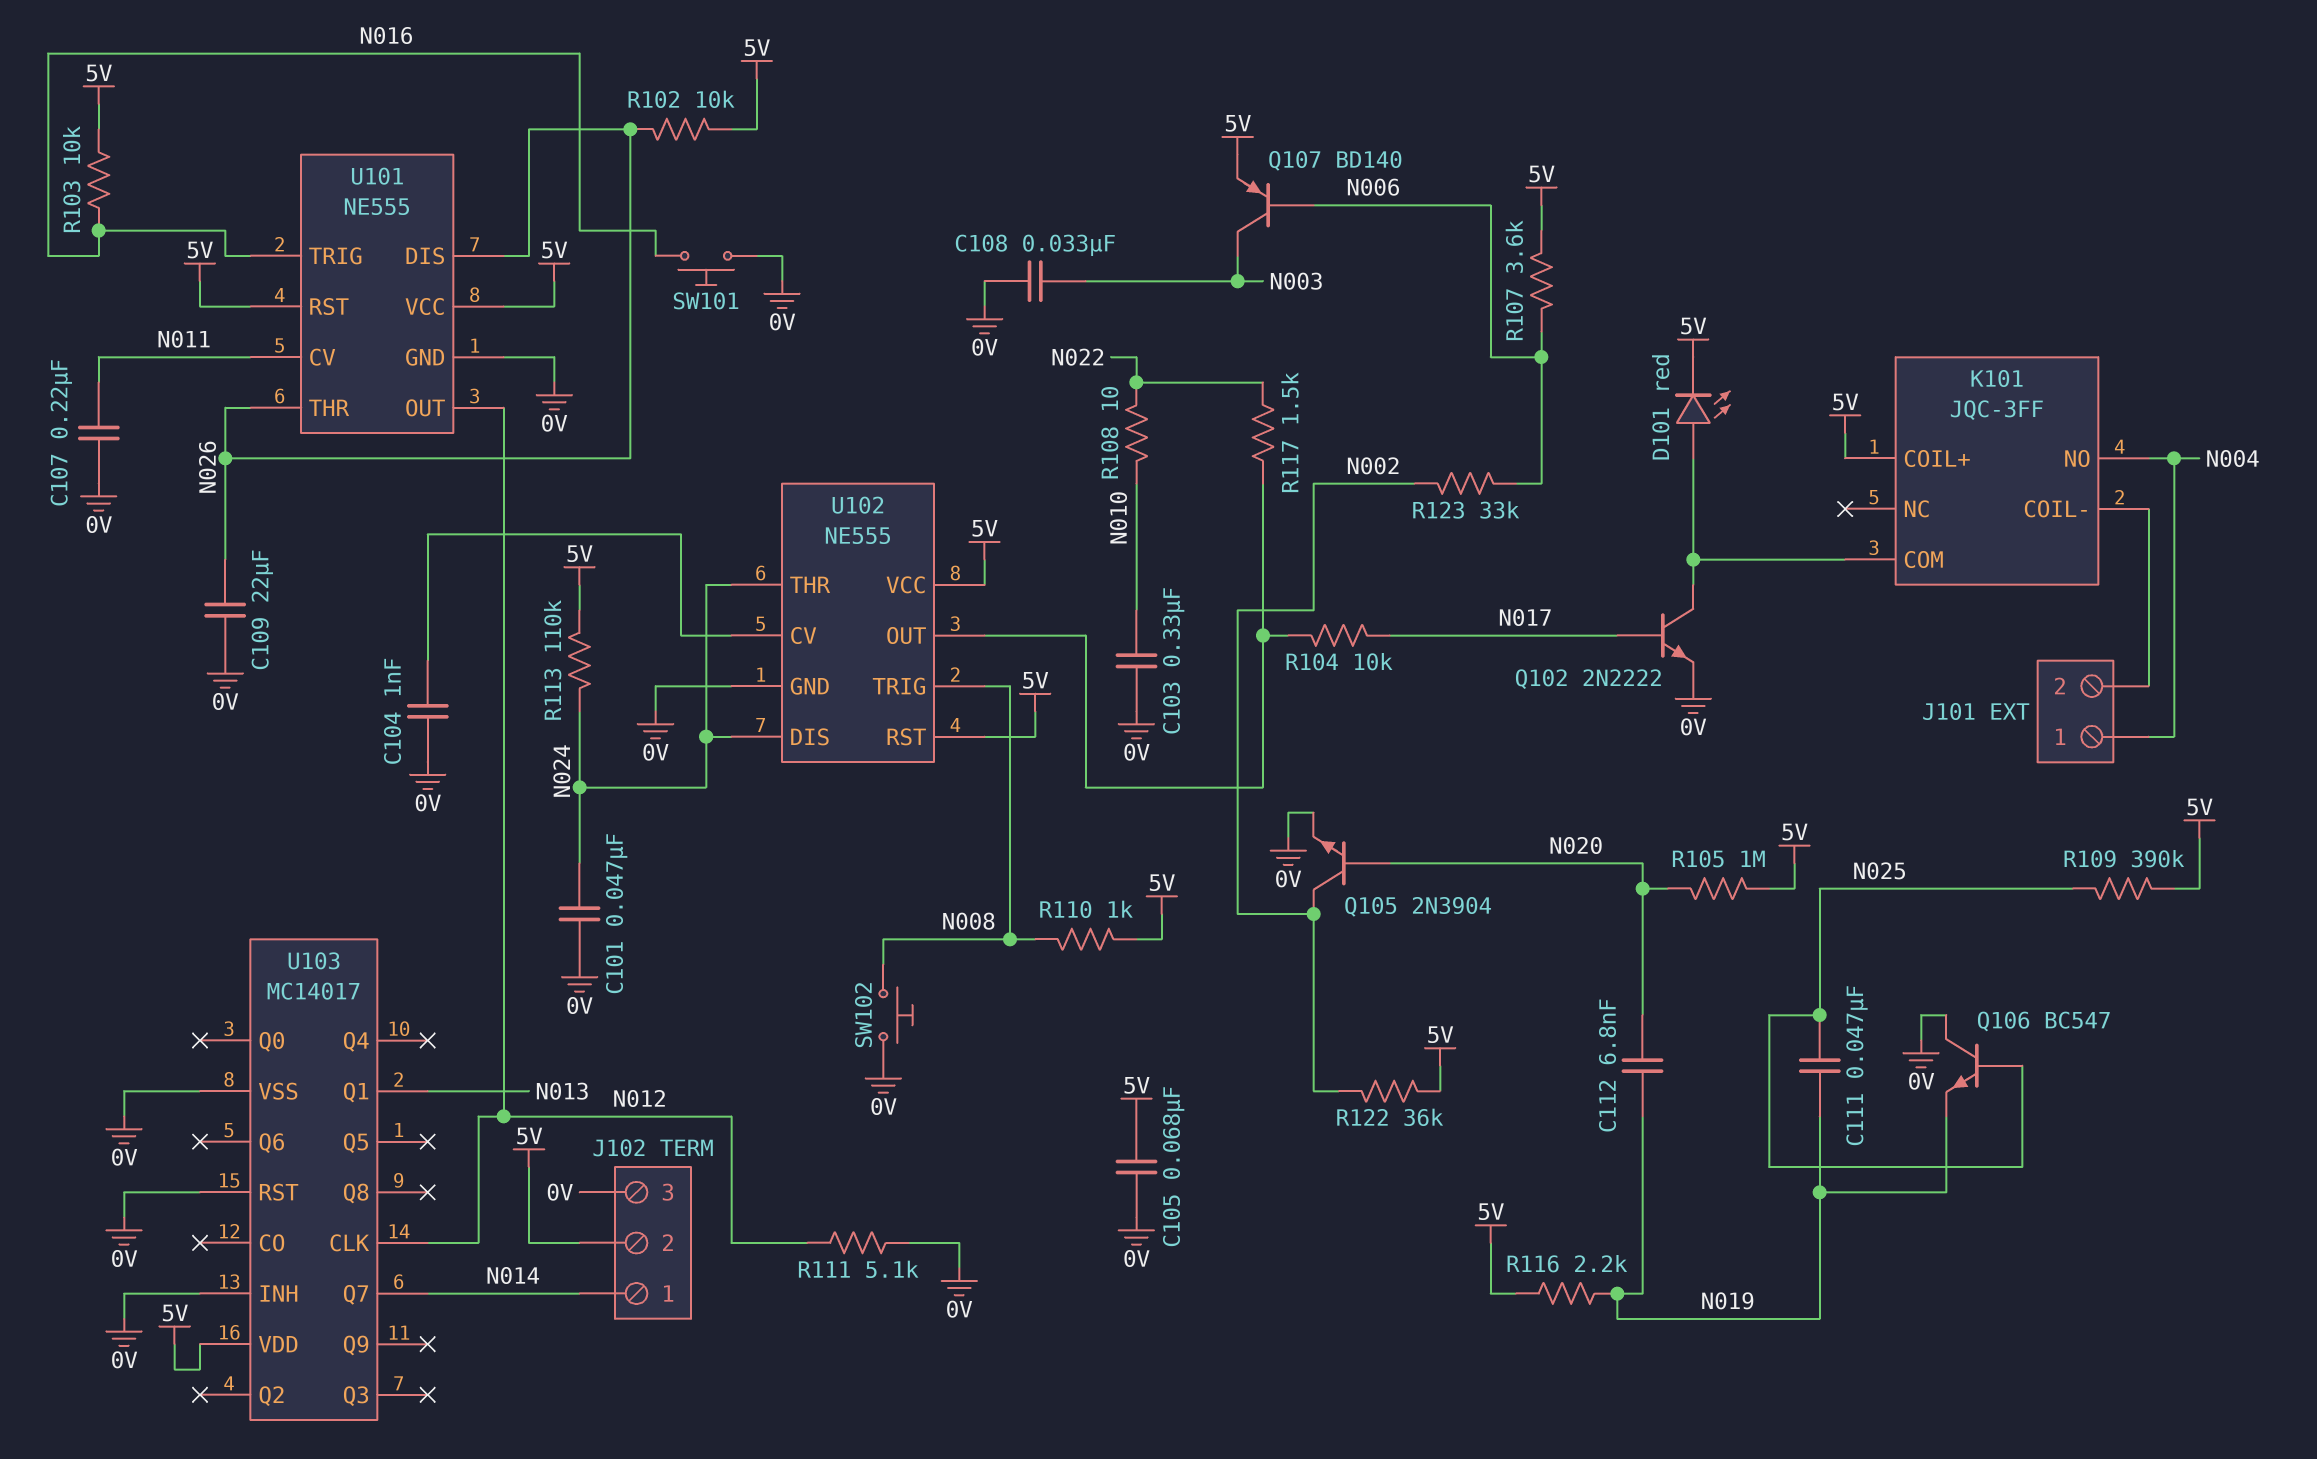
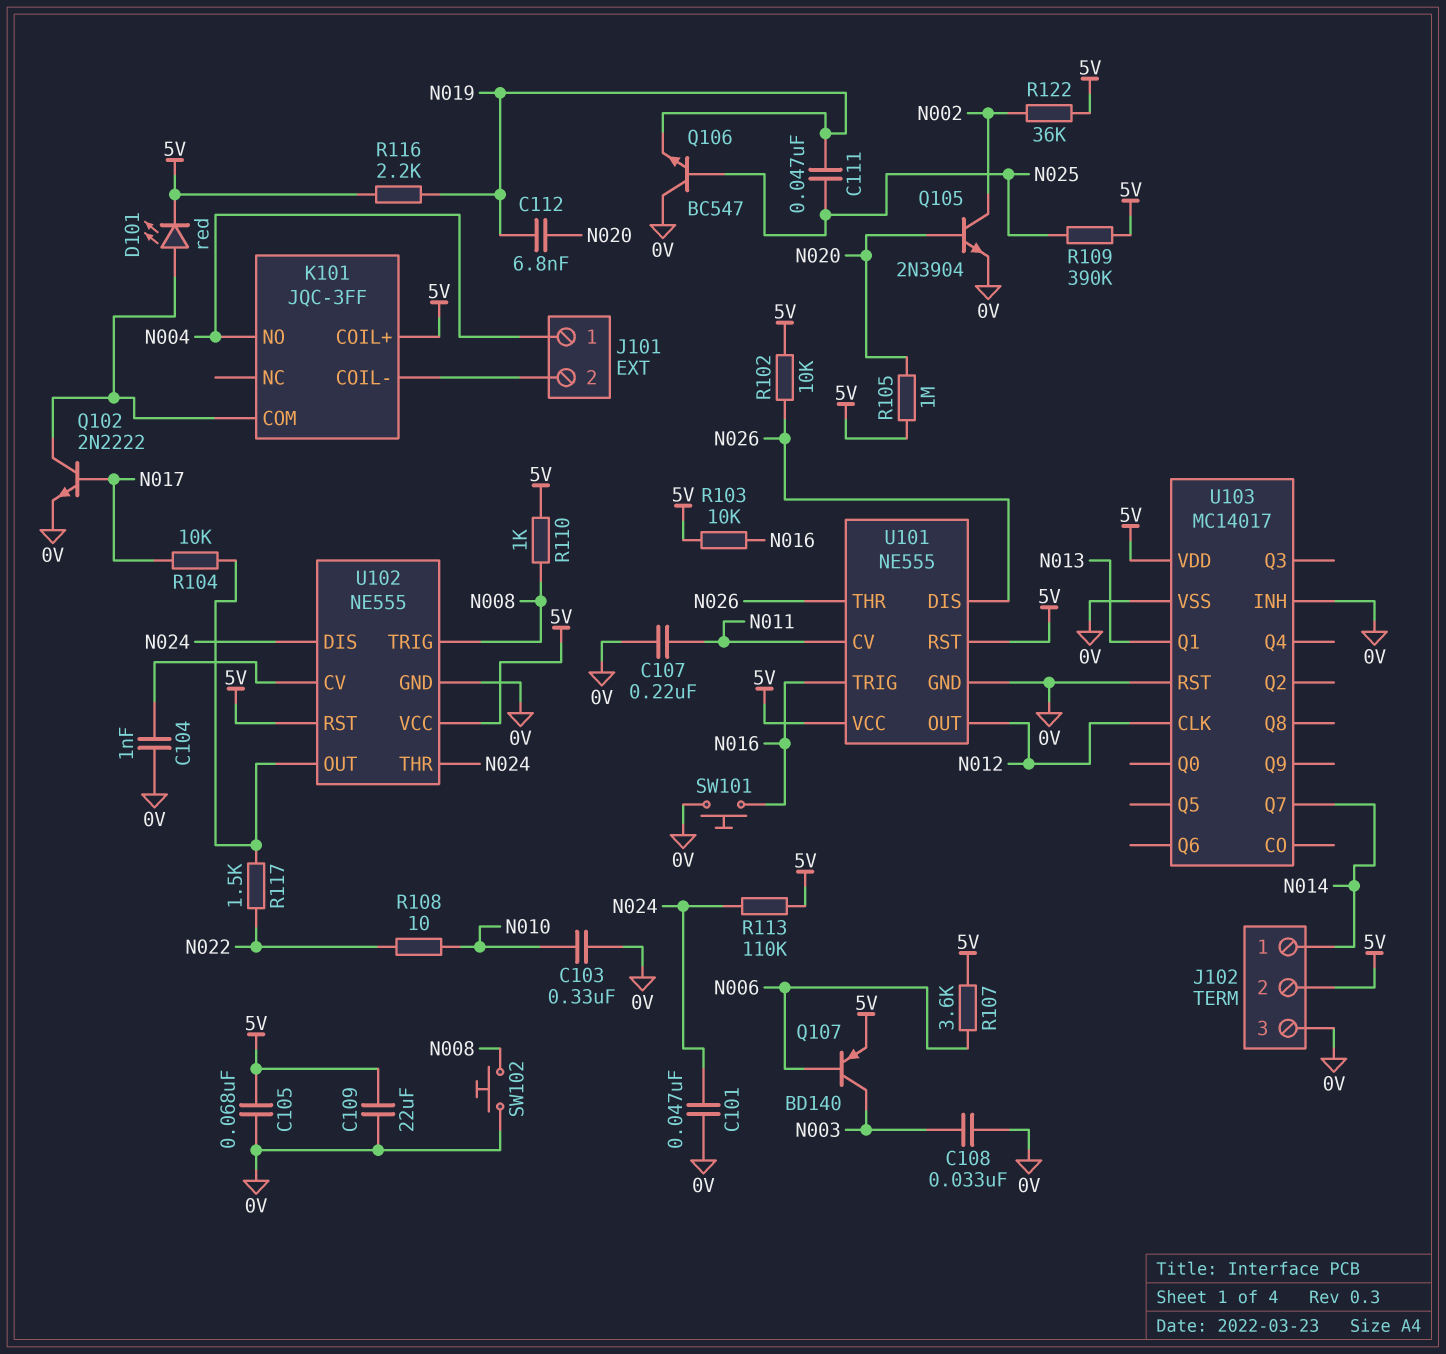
C109: 22uF (0V, N026) -> 22uF (0V, 5V)
R111: 5.1k (0V, N012) -> none
R123: 33k (N002, N006) -> none

